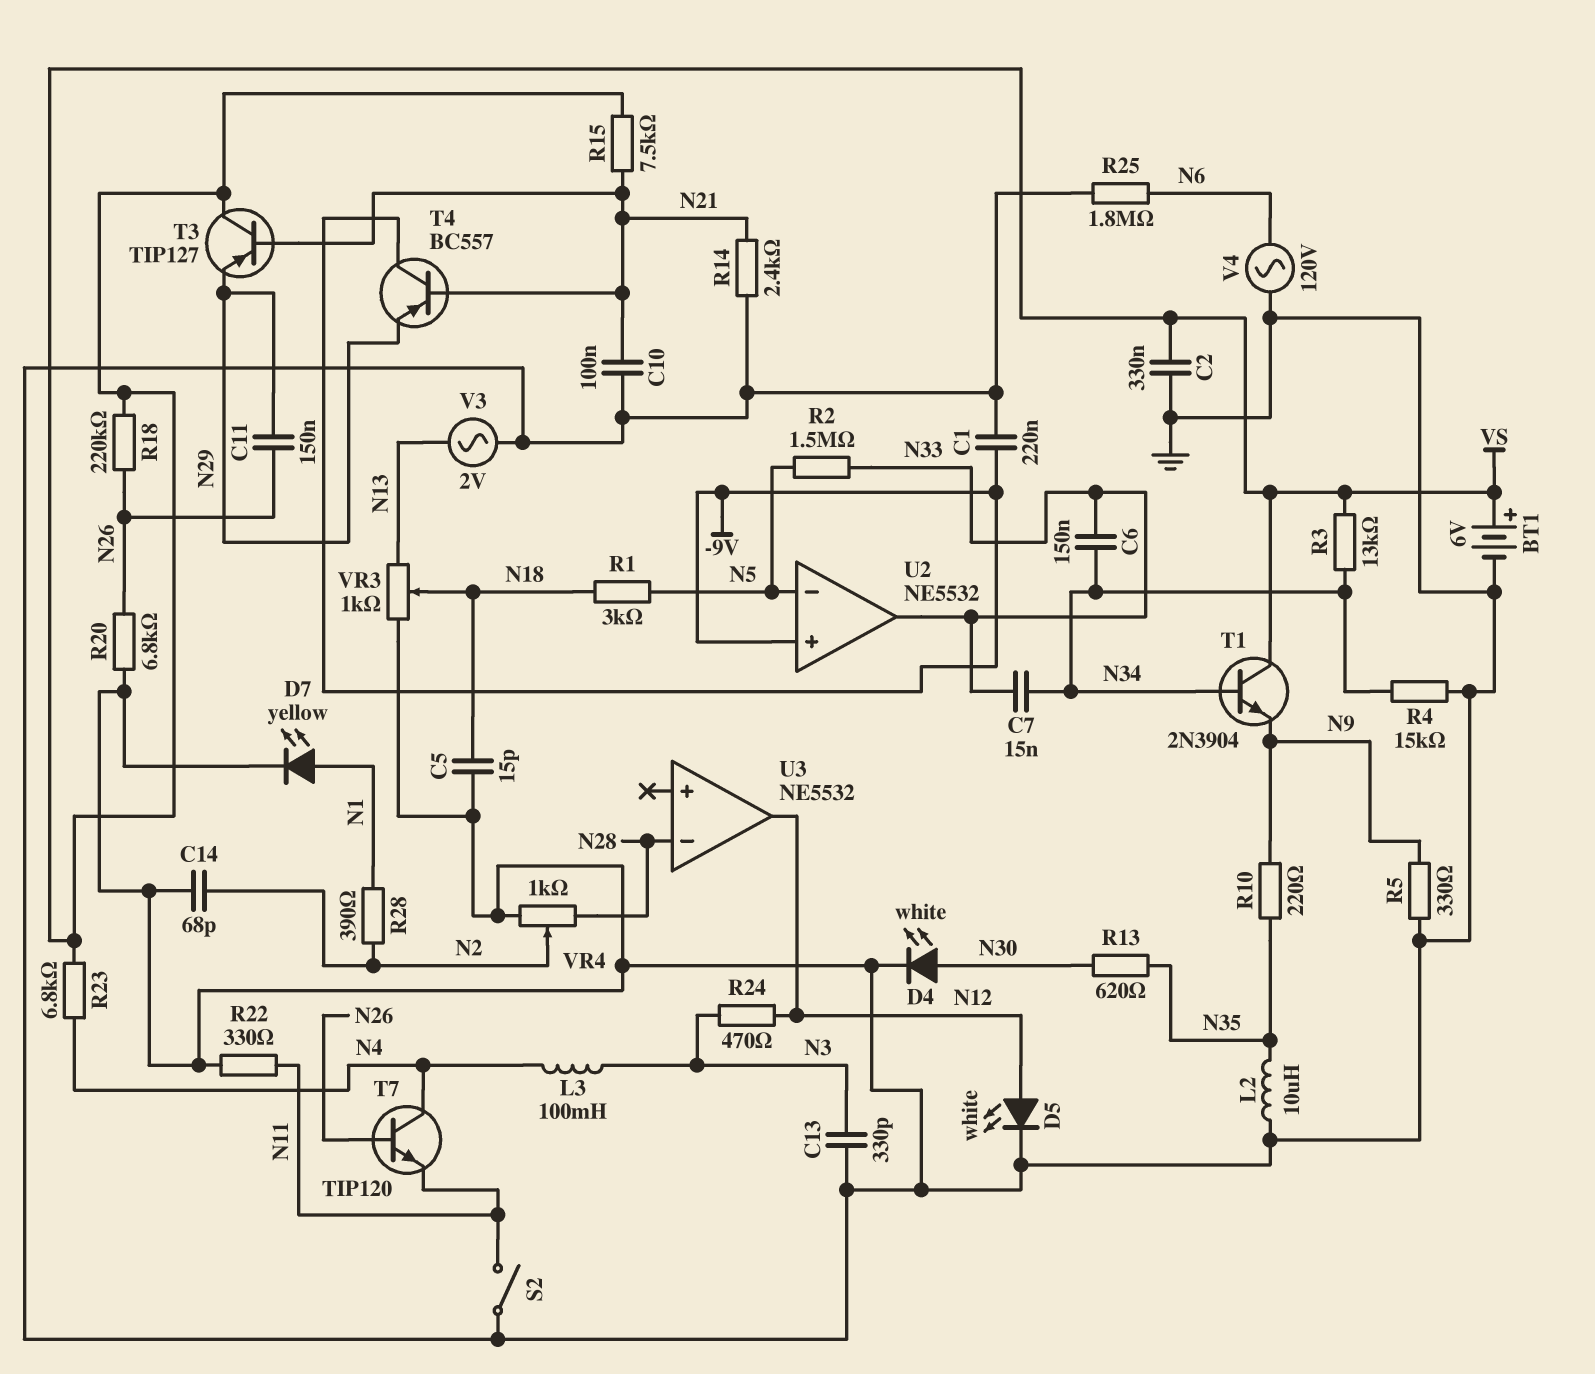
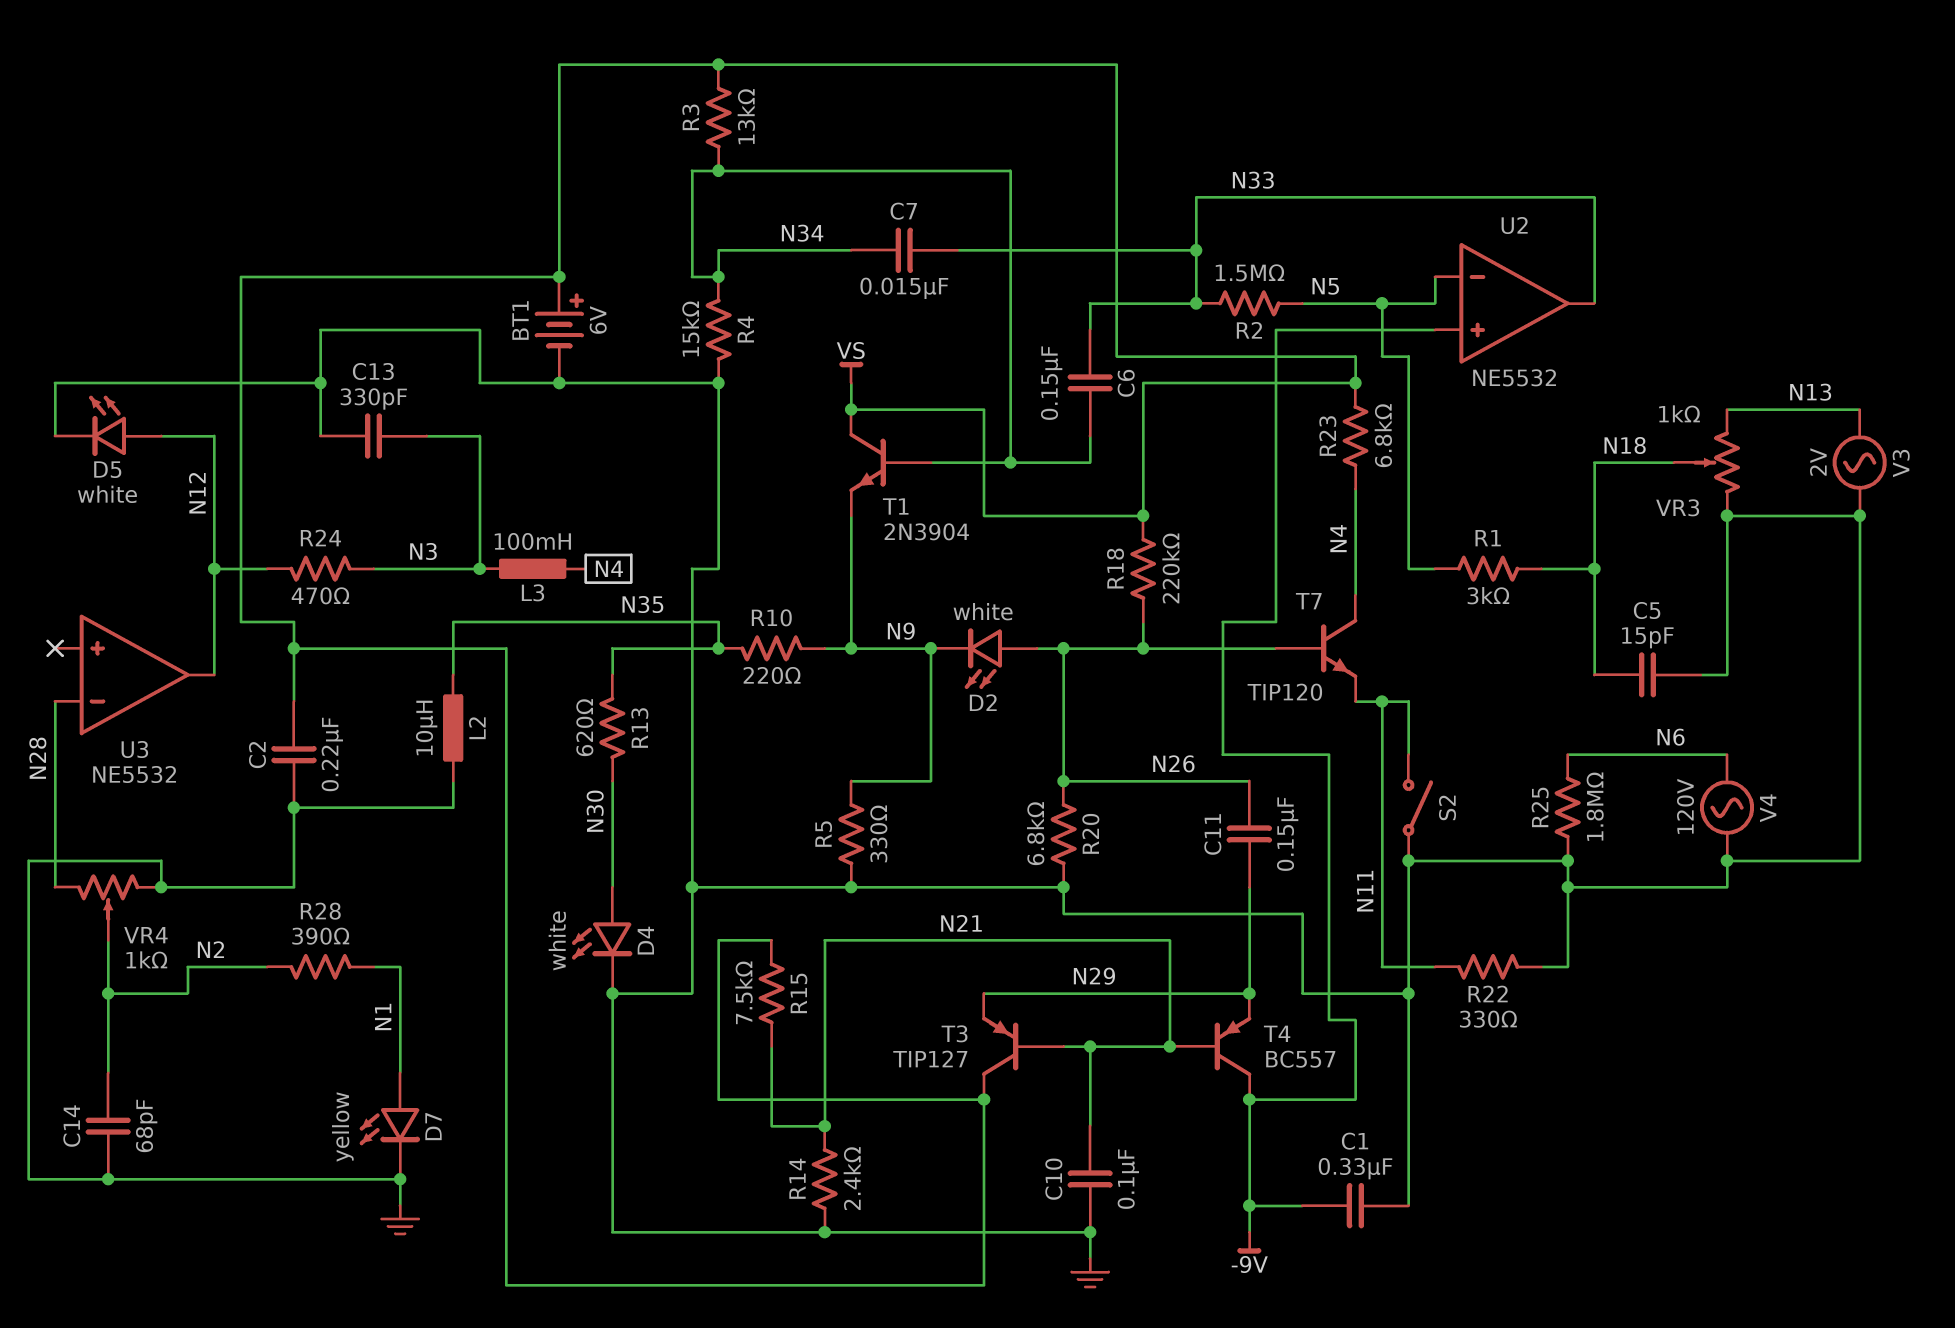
C1: 220nF (-9V, GND) -> 330nF (-9V, GND)
C2: 330nF (GND, VS) -> 220nF (GND, VS)
D2: none -> LED white (A N26, K N9)

